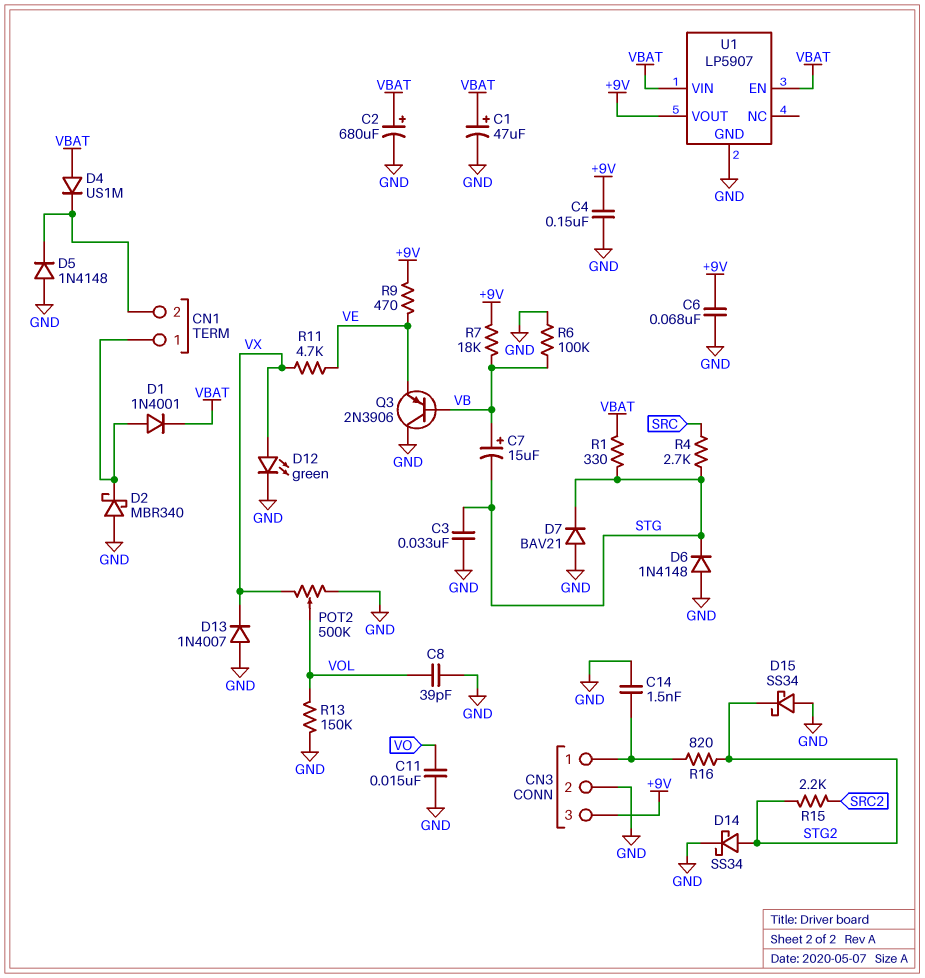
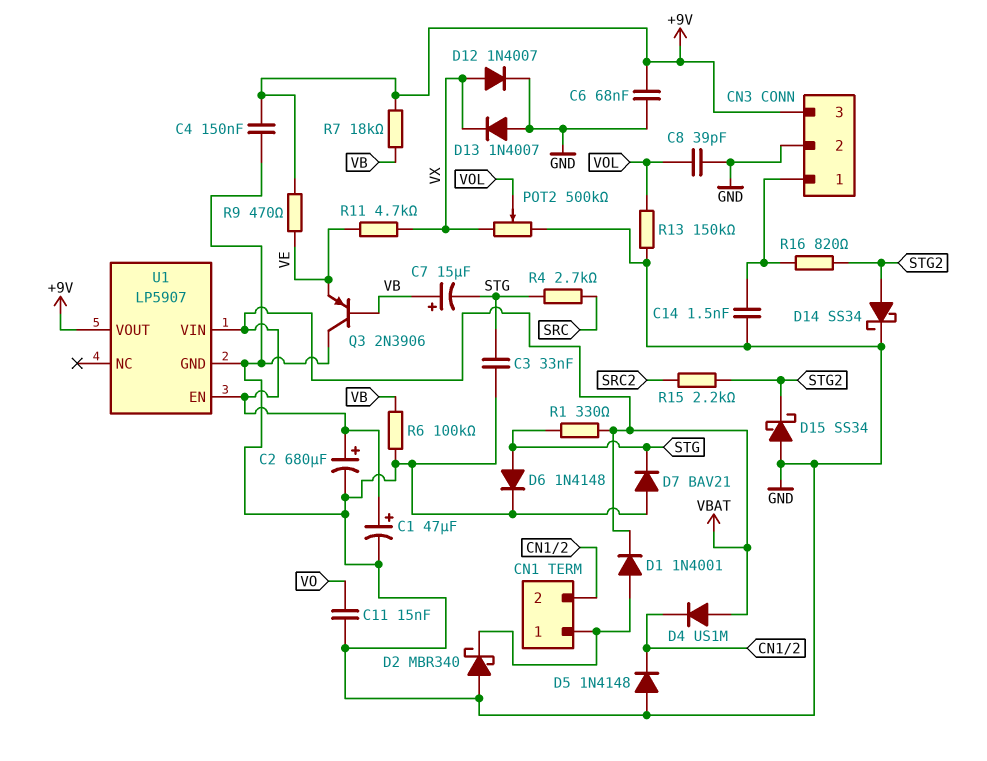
D6: diode 1N4148 (A GND, K STG) -> diode 1N4148 (A STG, K GND)
D12: LED green (A VX, K GND) -> diode 1N4007 (A VX, K GND)

